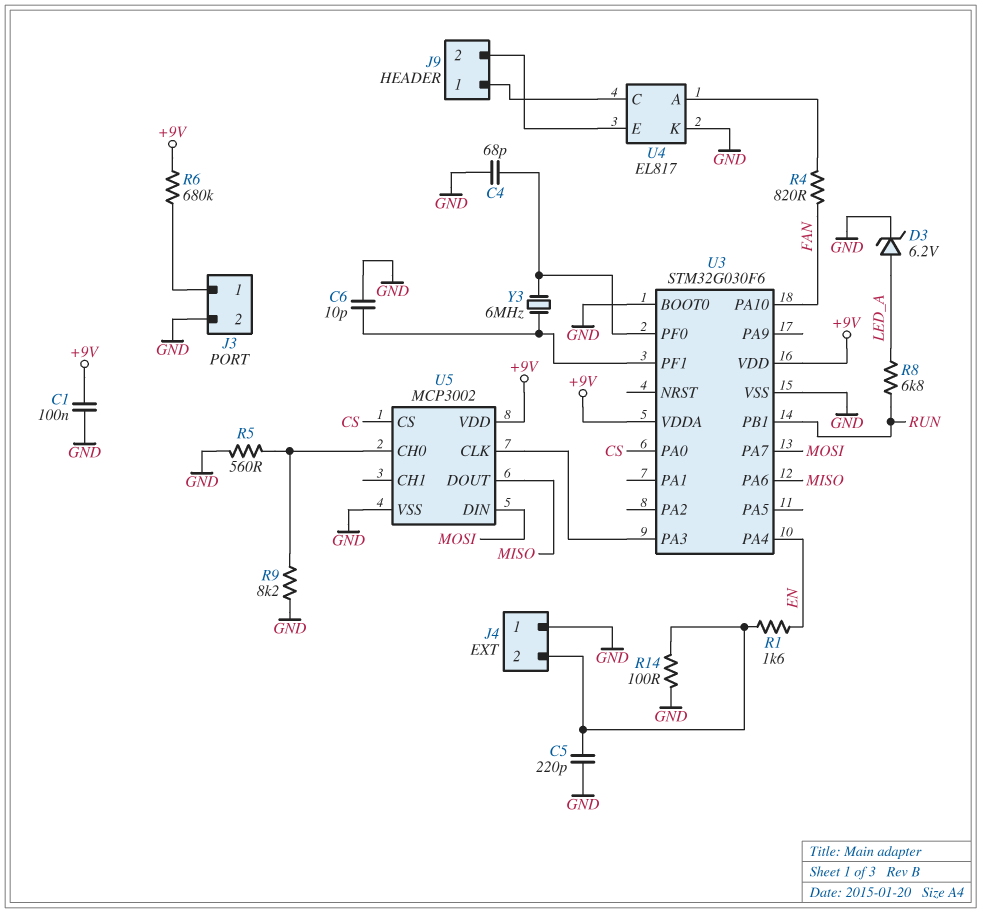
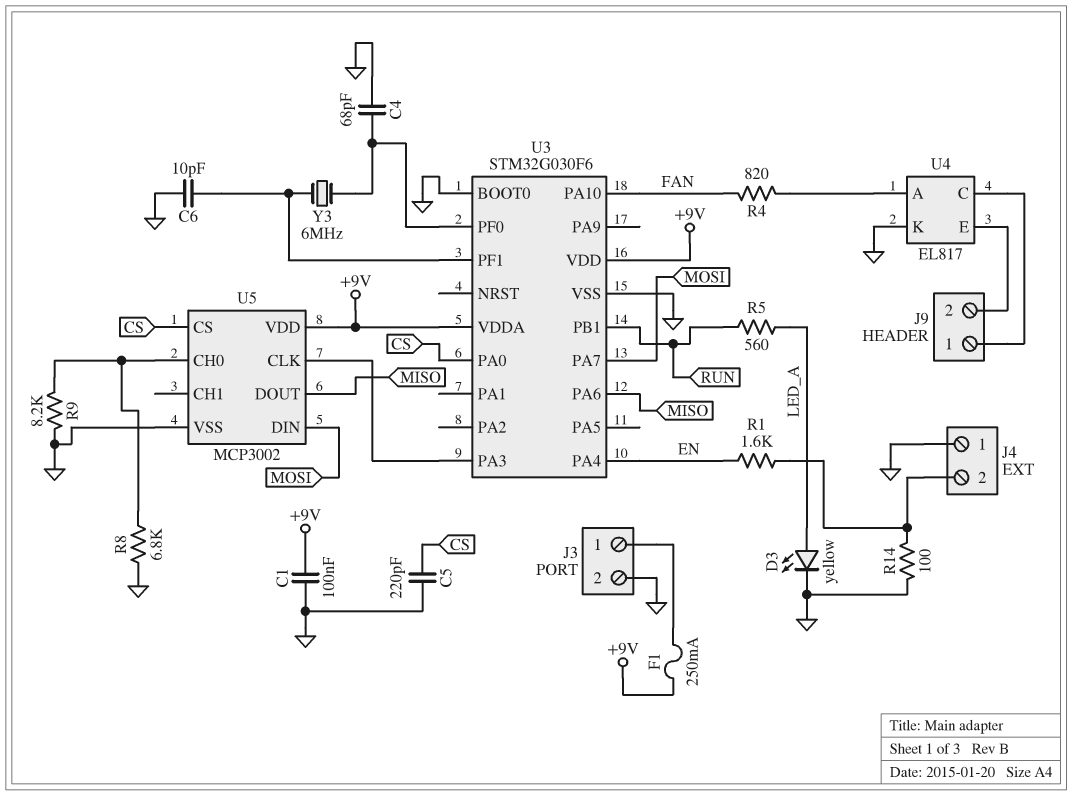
C5: 220pF (GND, J4/2) -> 220pF (CS, GND)
D3: zener 6.2V (A LED_A, K GND) -> LED yellow (A LED_A, K GND)
F1: none -> 250mA (+9V, J3/1)
R5: 560 (GND, U5/CH0) -> 560 (LED_A, RUN)
R6: 680k (+9V, J3/1) -> none
R8: 6.8k (LED_A, RUN) -> 6.8k (GND, U5/CH0)

